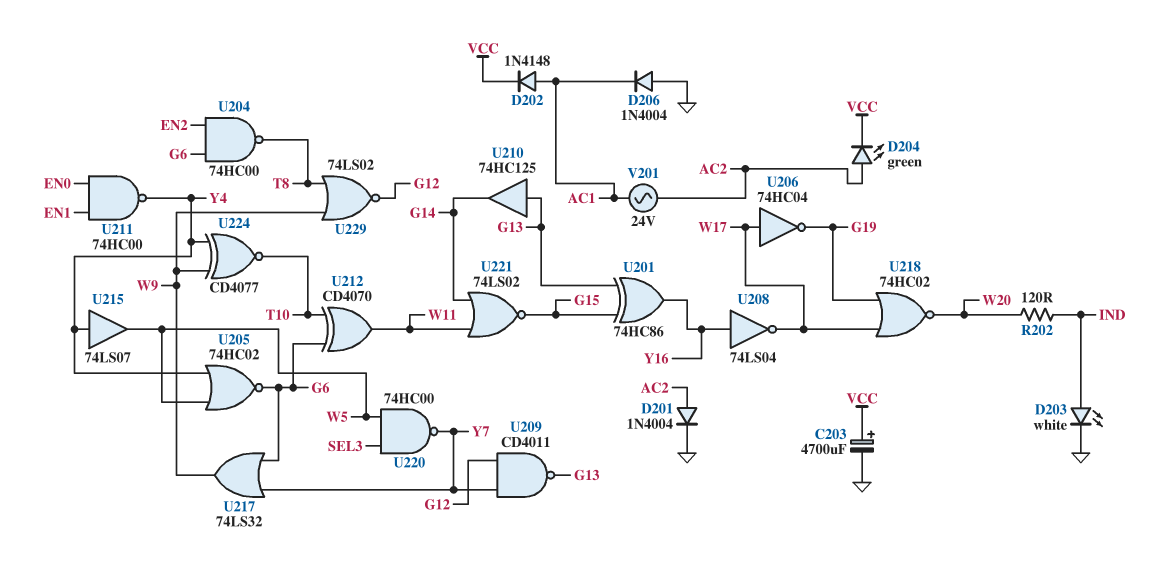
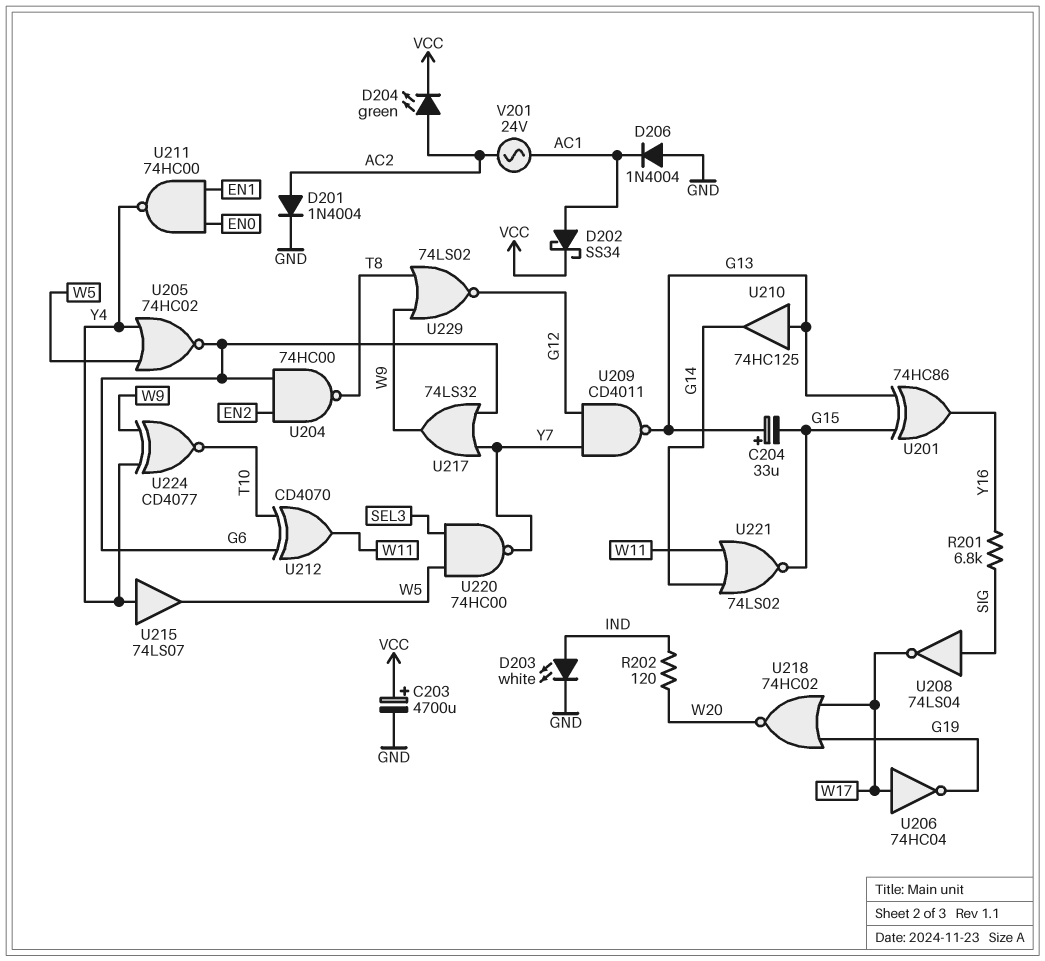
C204: none -> 33uF (plus G13, minus G15)
D202: diode 1N4148 (A AC1, K VCC) -> schottky SS34 (A AC1, K VCC)
R201: none -> 6.8k (SIG, Y16)
U208: NOT 74LS04 (in Y16, out W17) -> NOT 74LS04 (in SIG, out W17)

